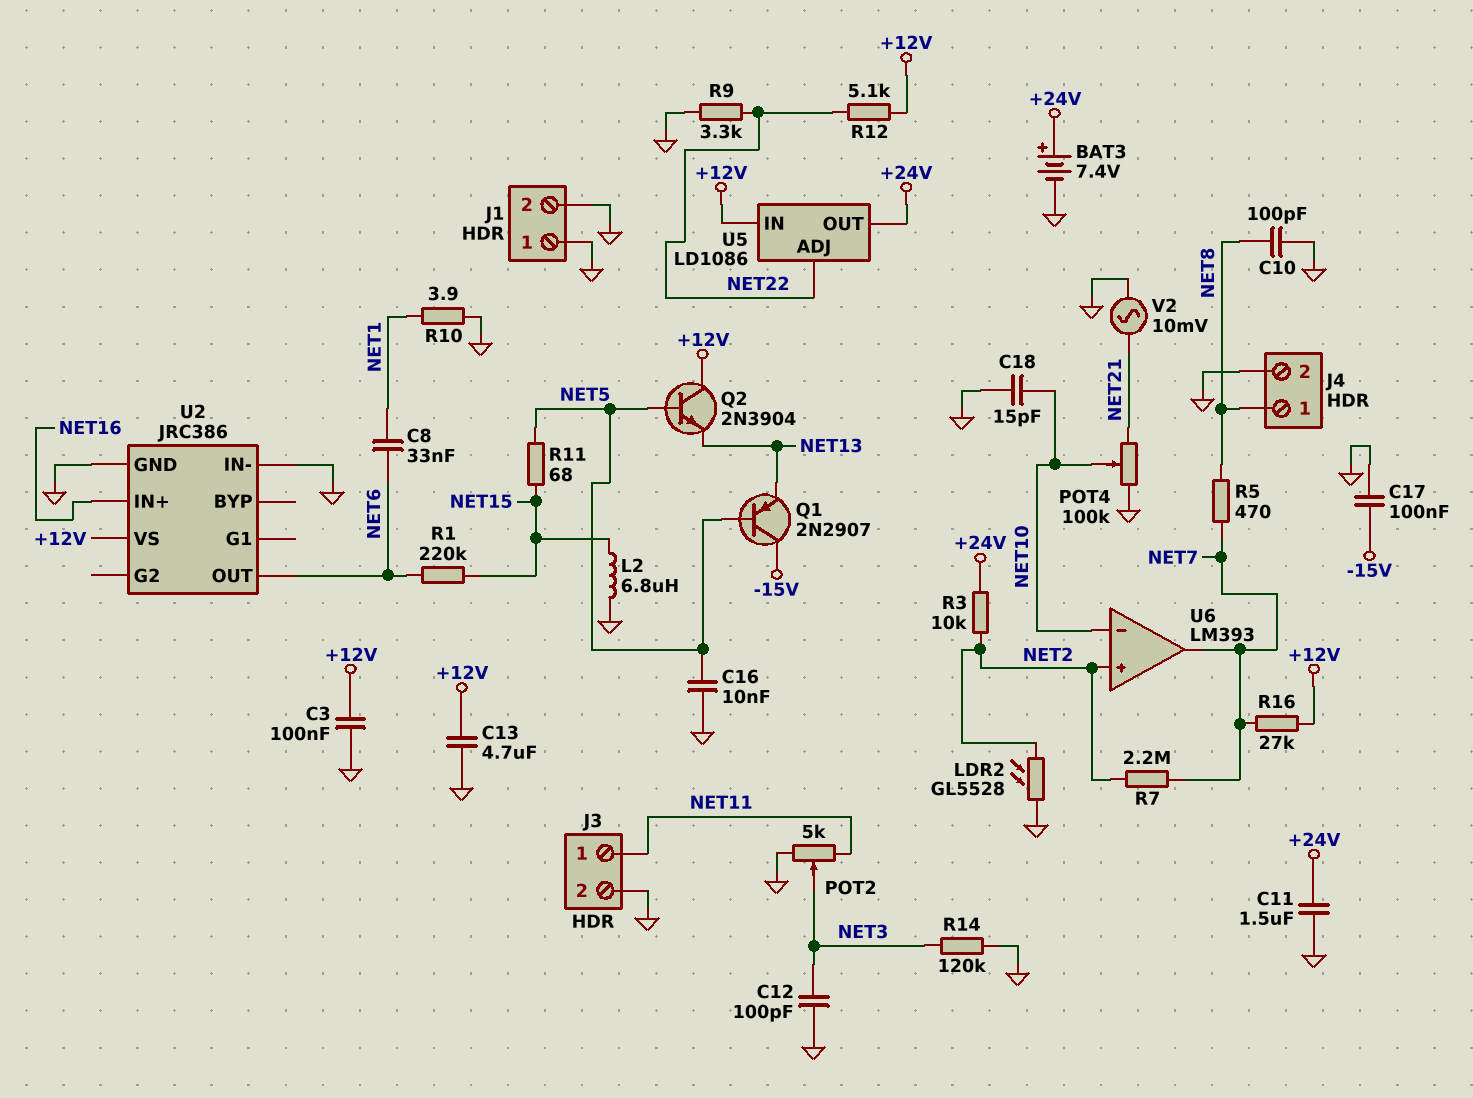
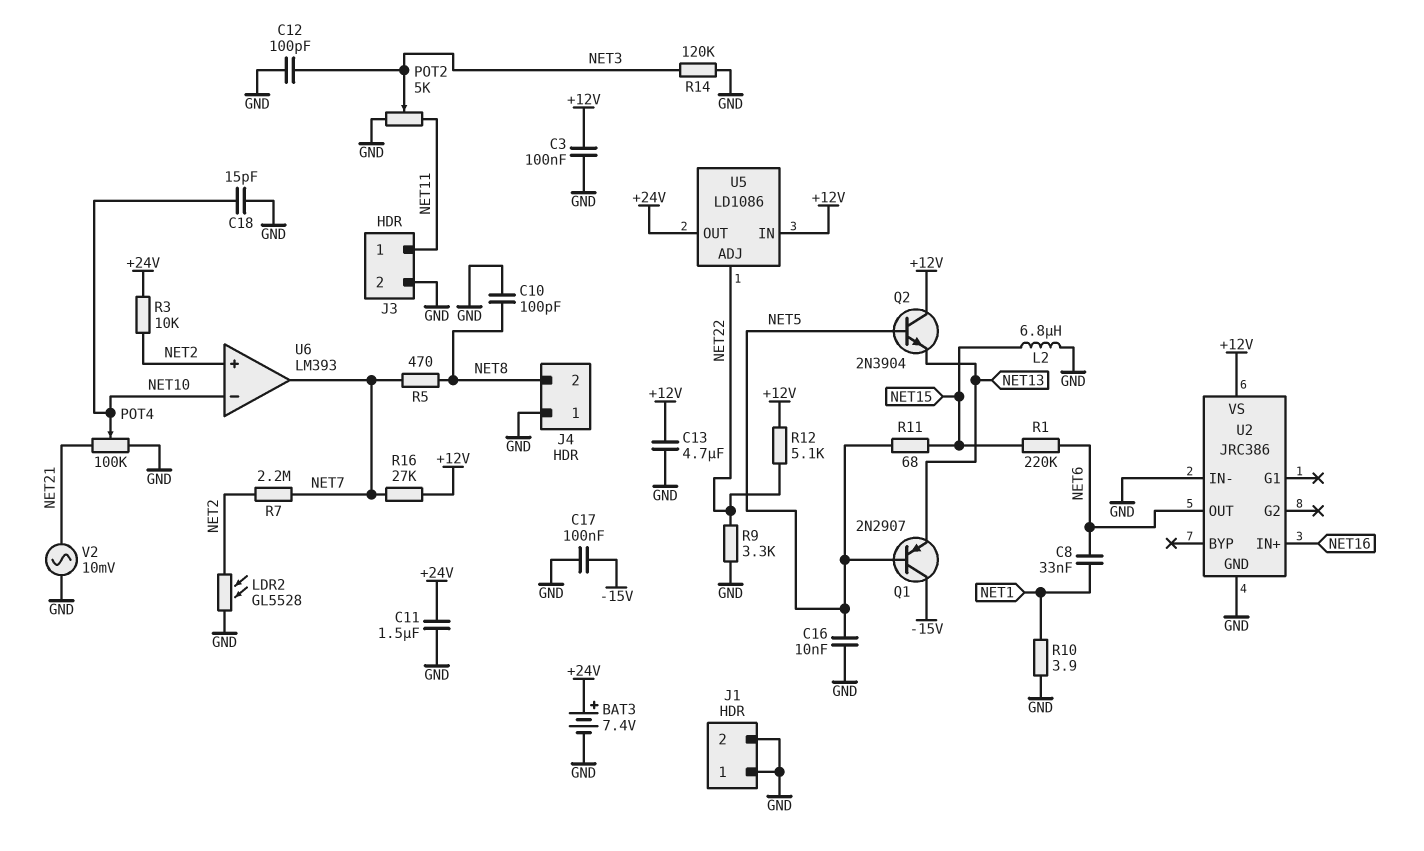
J4 pin 1: NET8 -> GND
J4 pin 2: GND -> NET8

